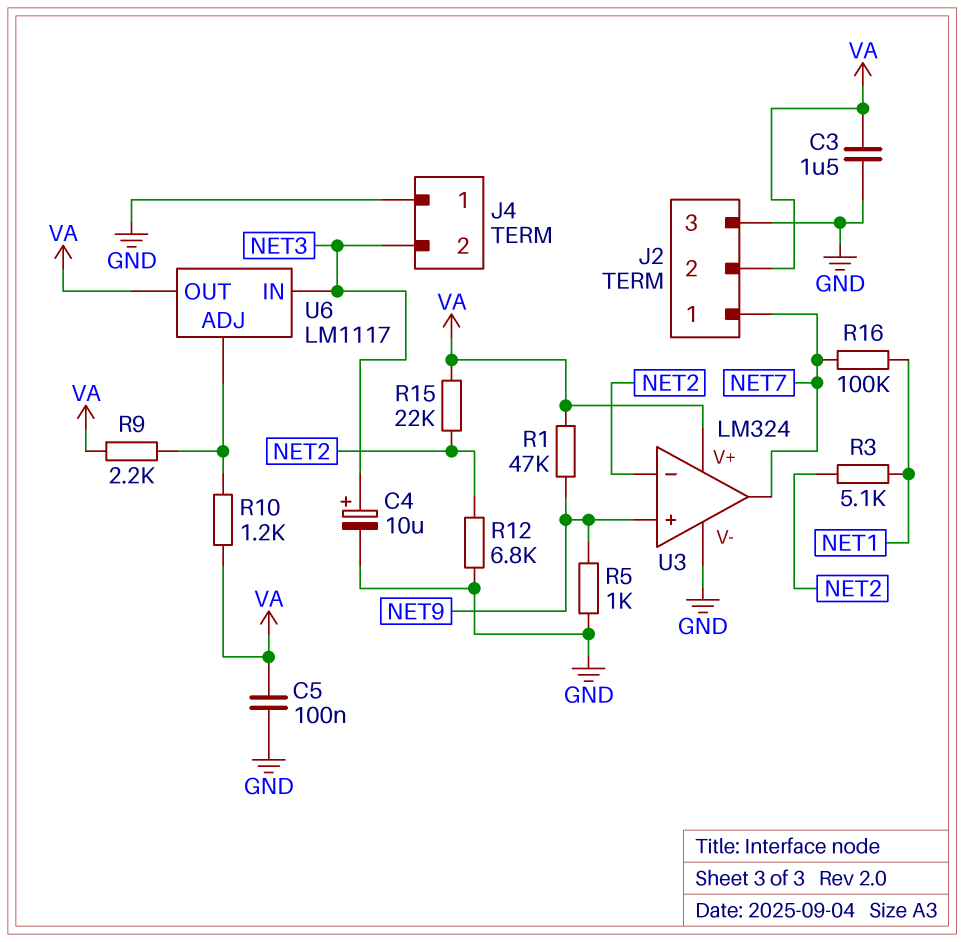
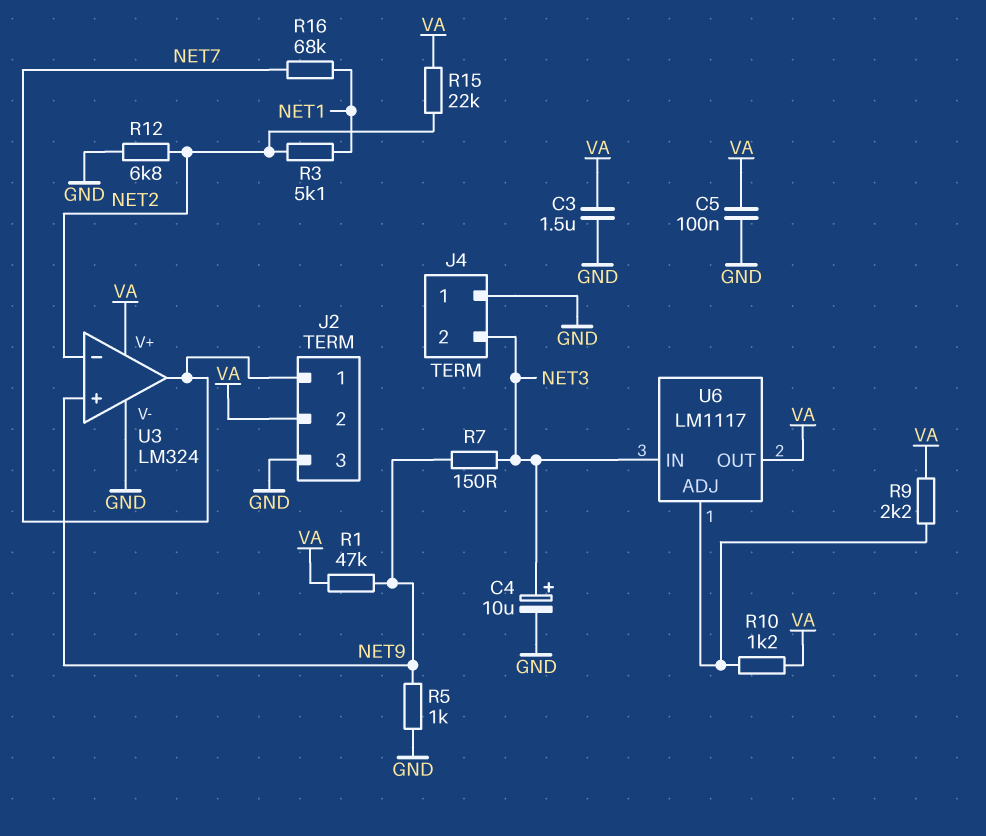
R7: none -> 150 (NET3, NET9)
R16: 100k (NET1, NET7) -> 68k (NET1, NET7)

